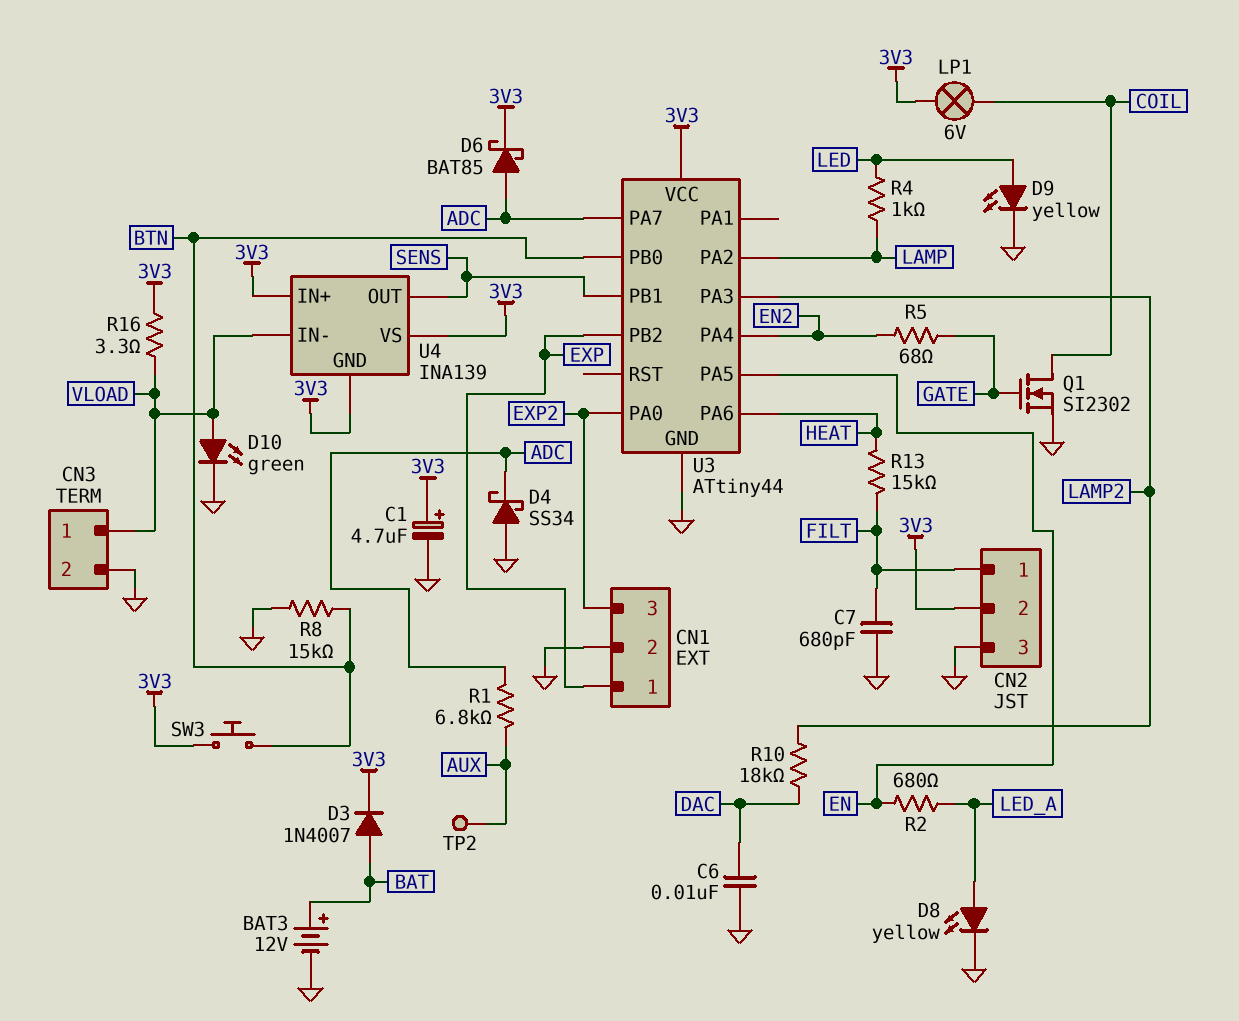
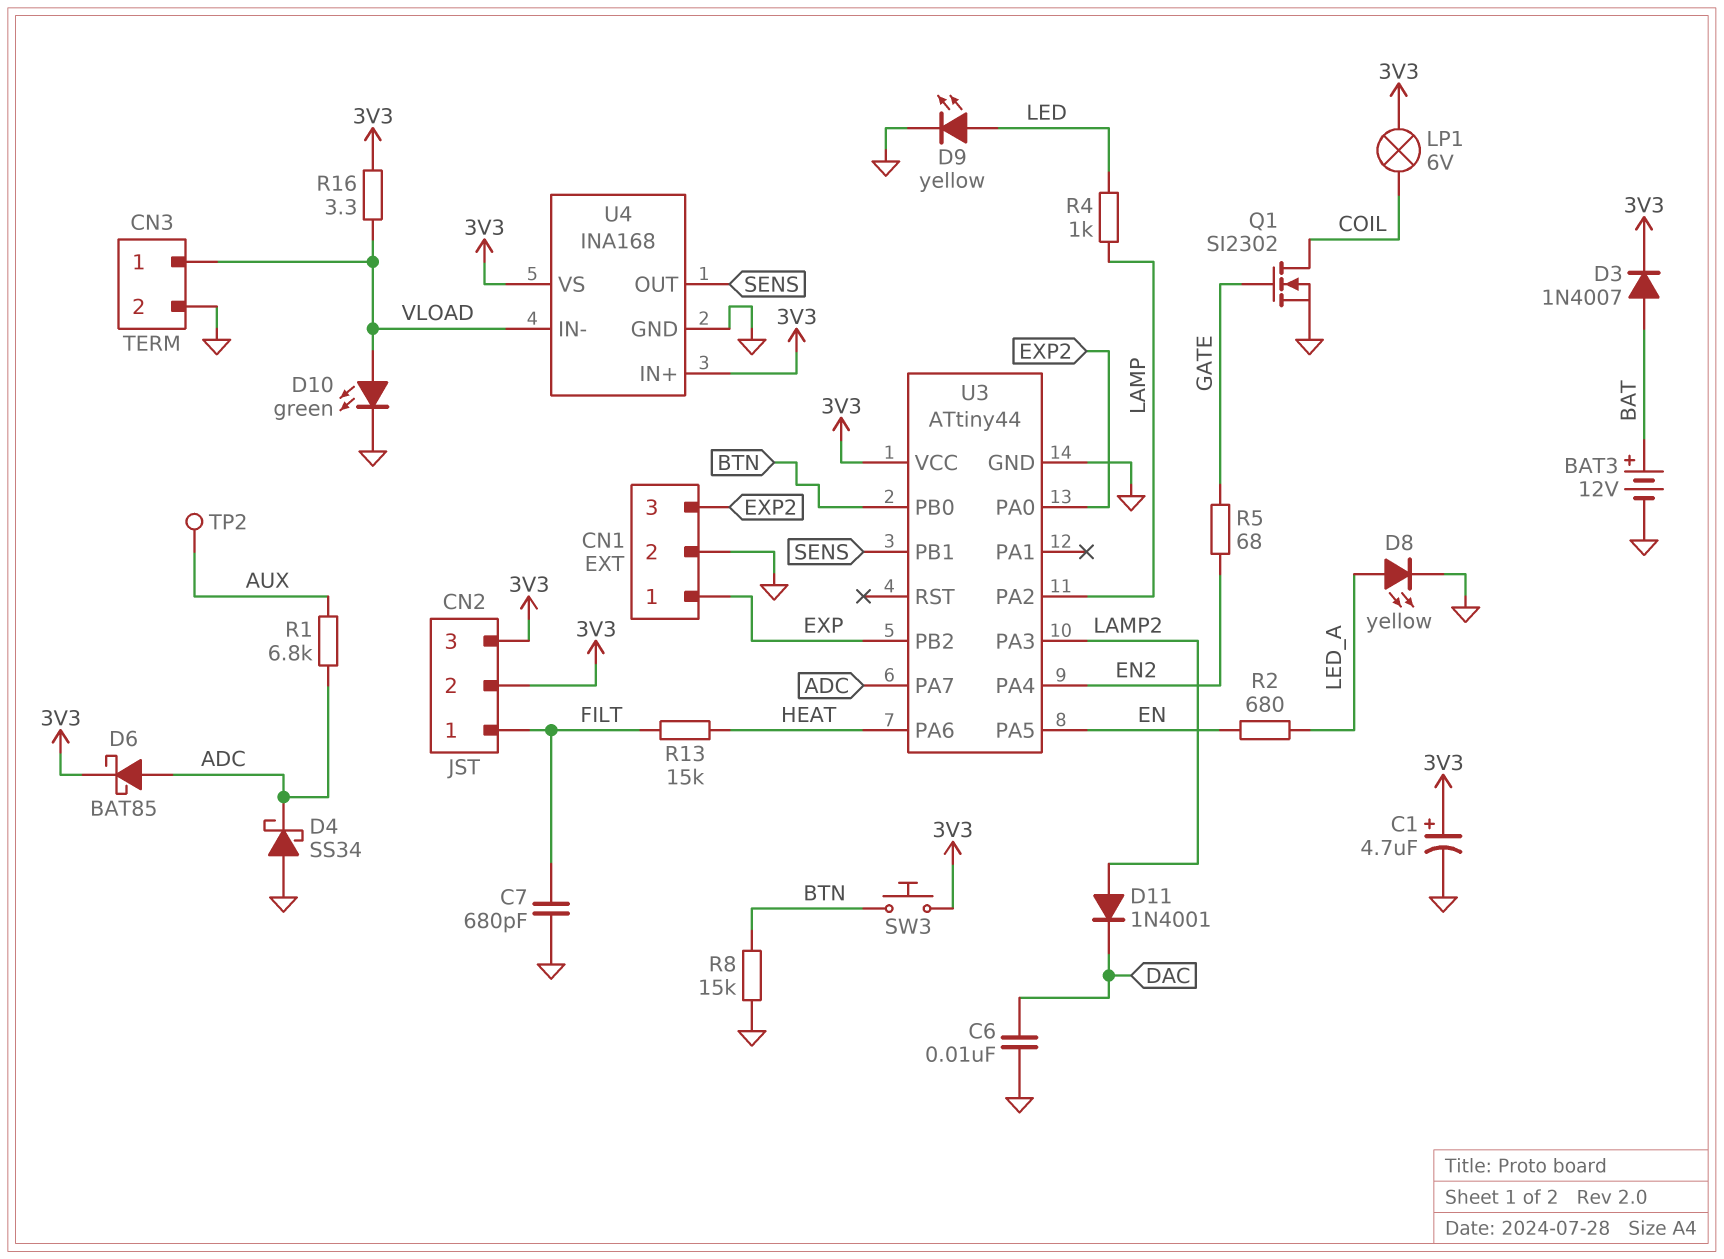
CN2 pin 3: GND -> 3V3
D11: none -> diode 1N4001 (A LAMP2, K DAC)
R10: 18k (DAC, LAMP2) -> none
U4: INA139 -> INA168
U4 pin GND: 3V3 -> GND

